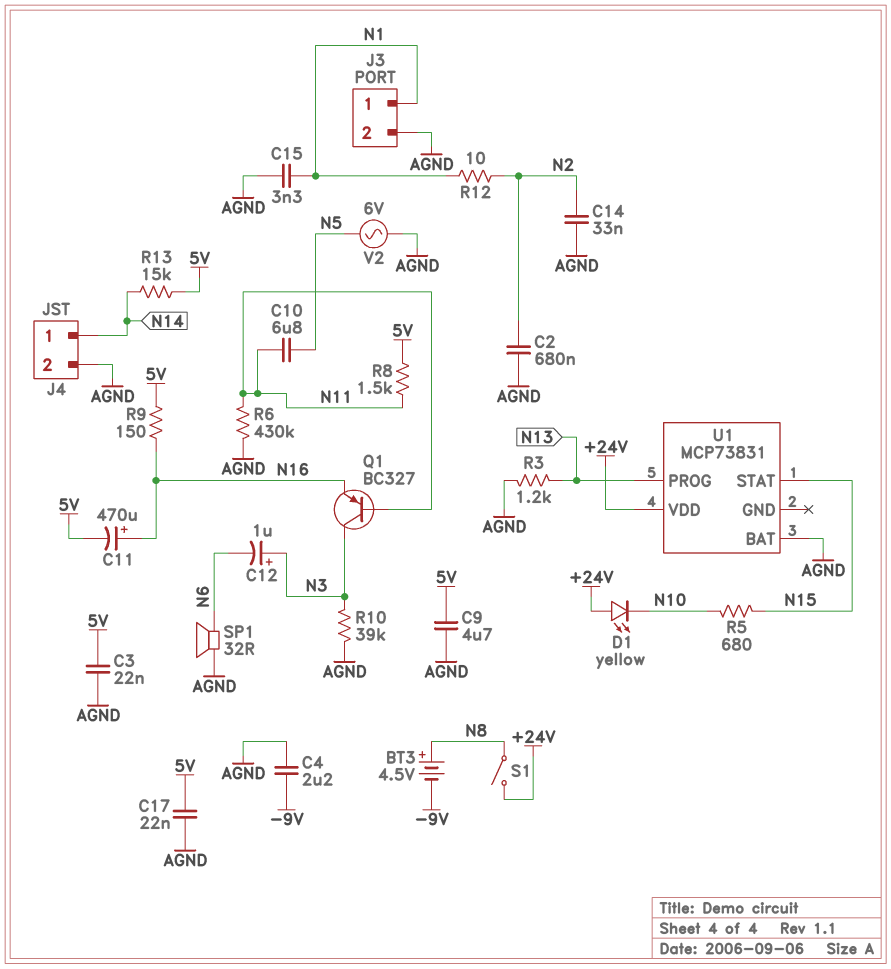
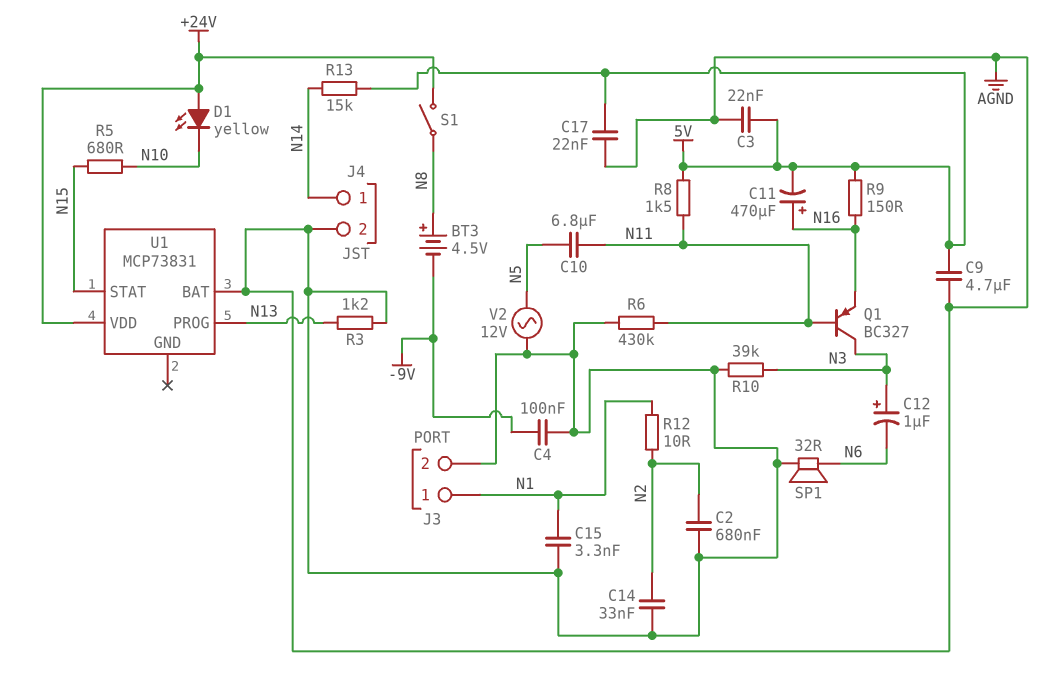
C4: 2.2uF (-9V, AGND) -> 100nF (-9V, AGND)
V2: AC 6V (AGND, N5) -> AC 12V (AGND, N5)

